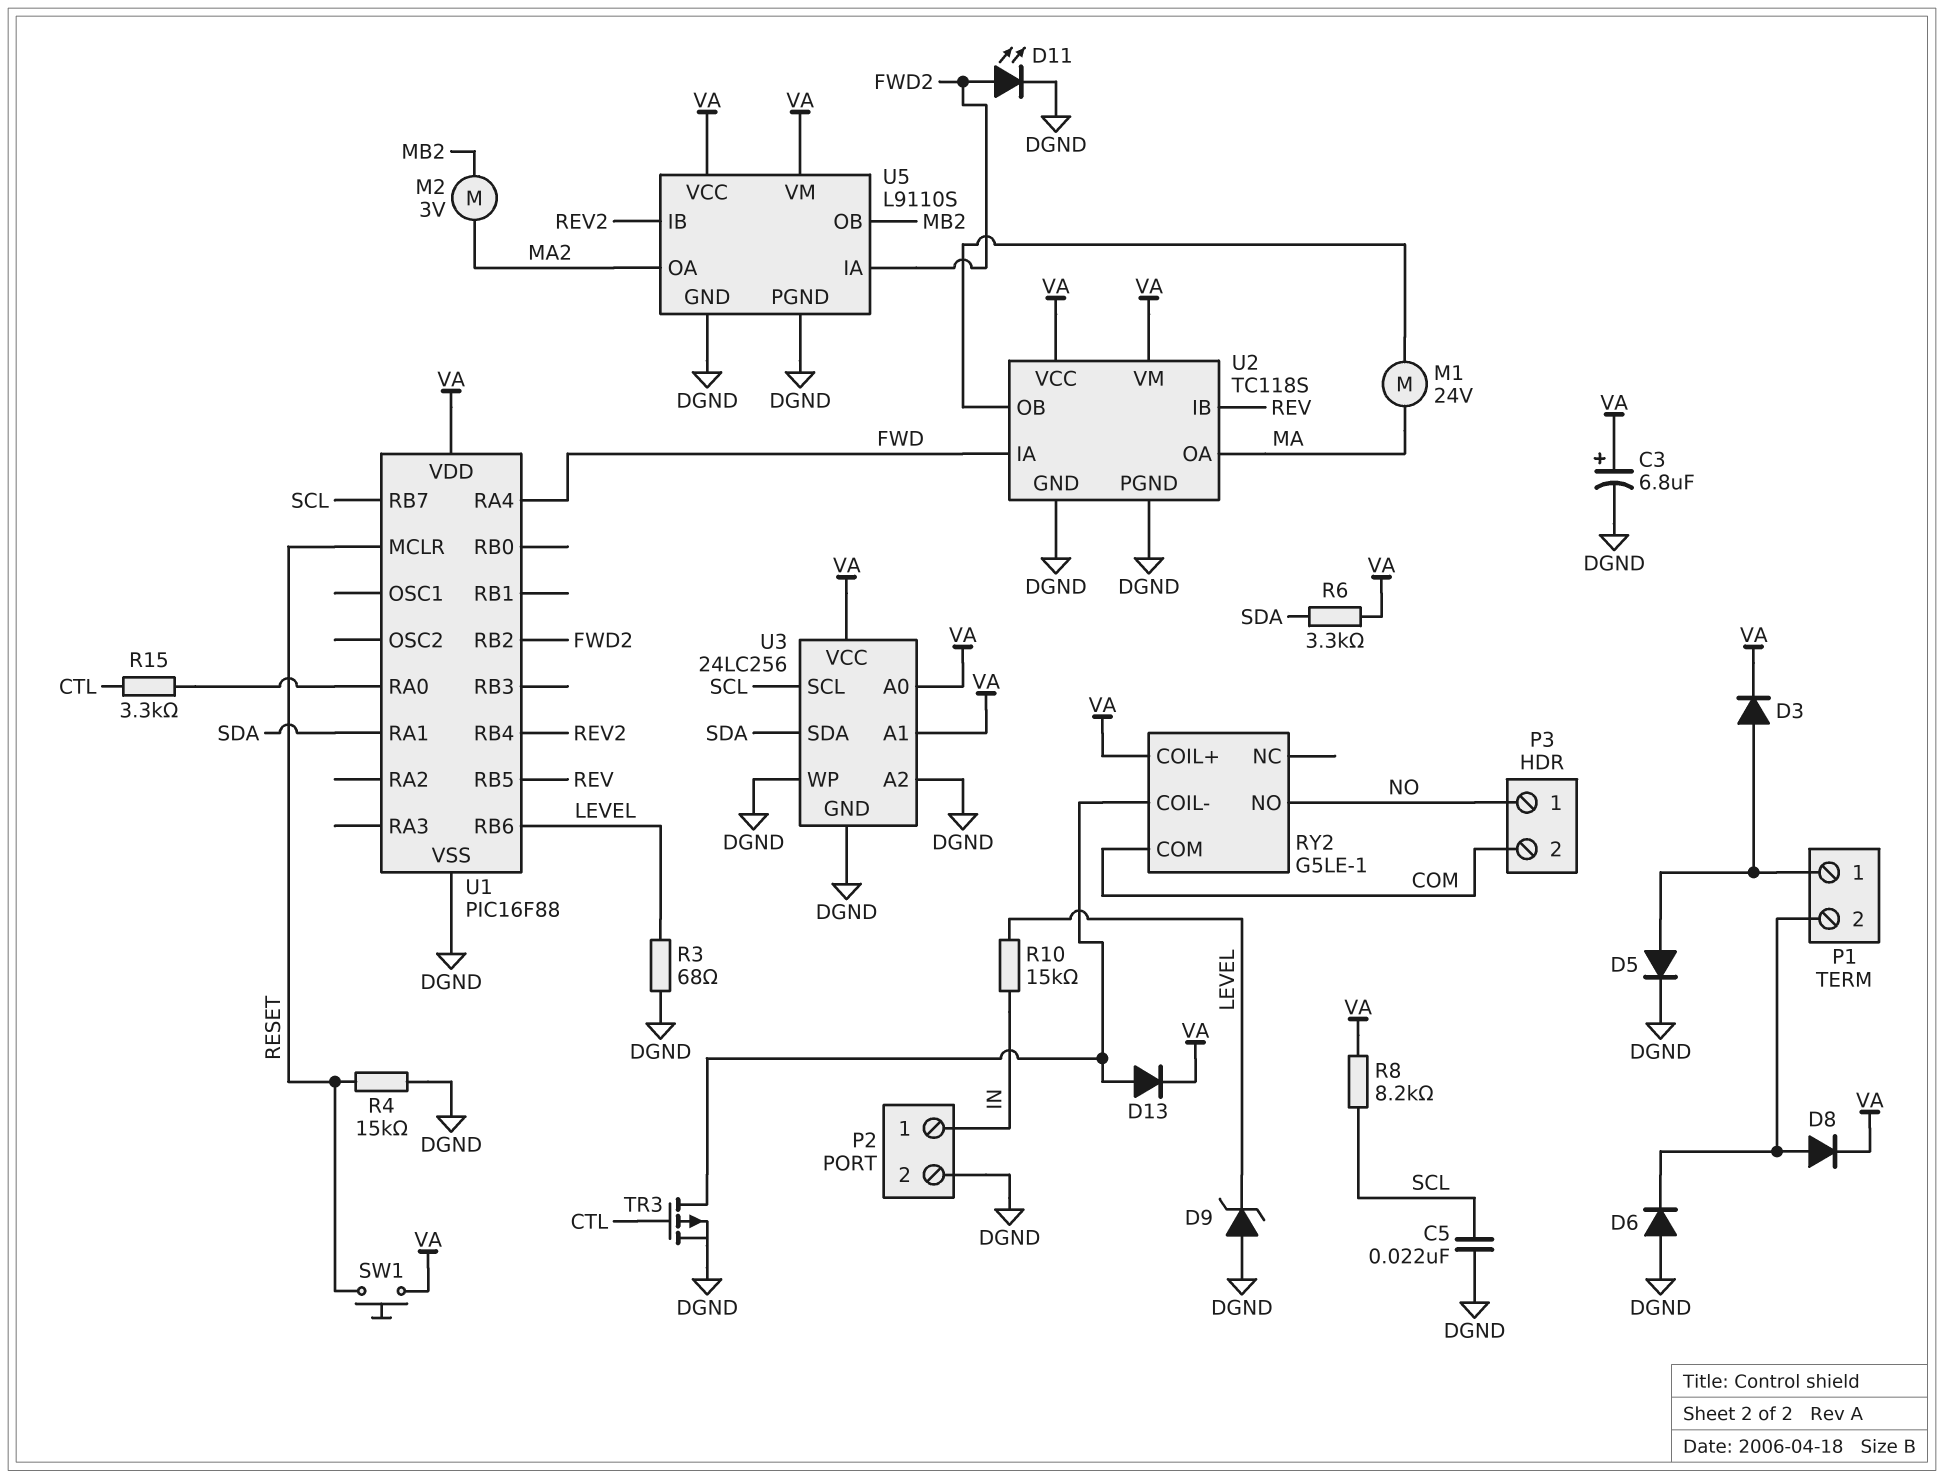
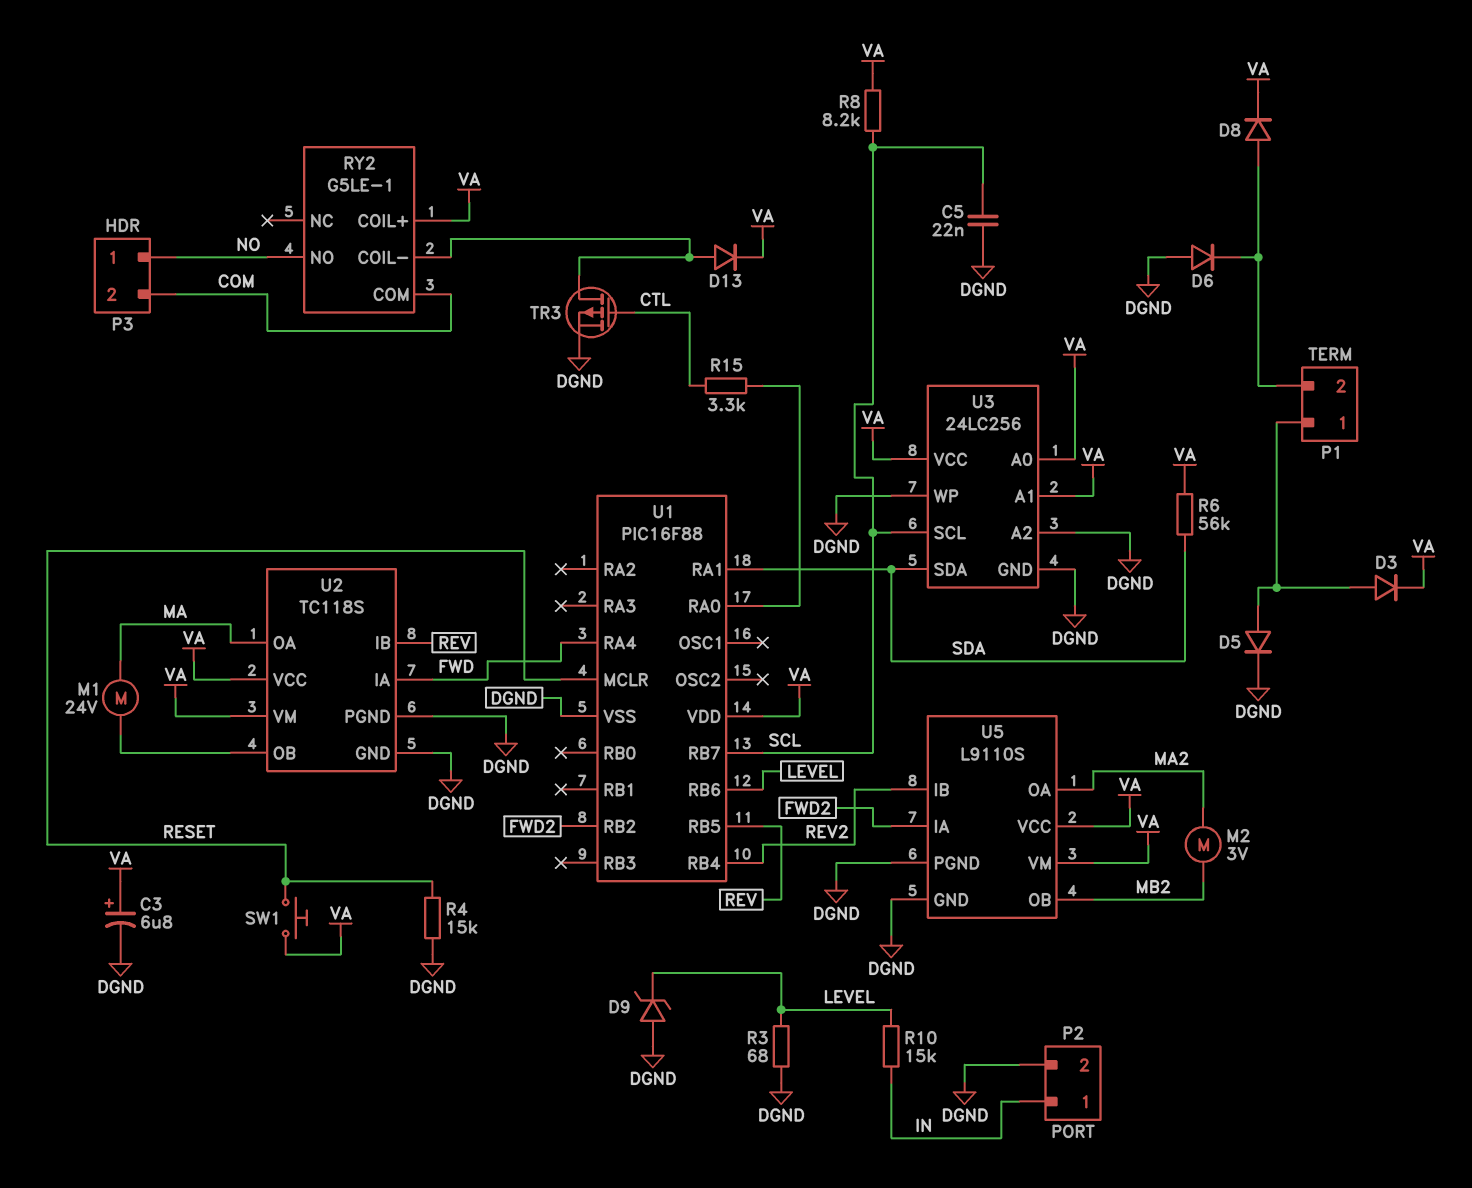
D11: LED (A FWD2, K DGND) -> none
R6: 3.3k (SDA, VA) -> 56k (SDA, VA)

